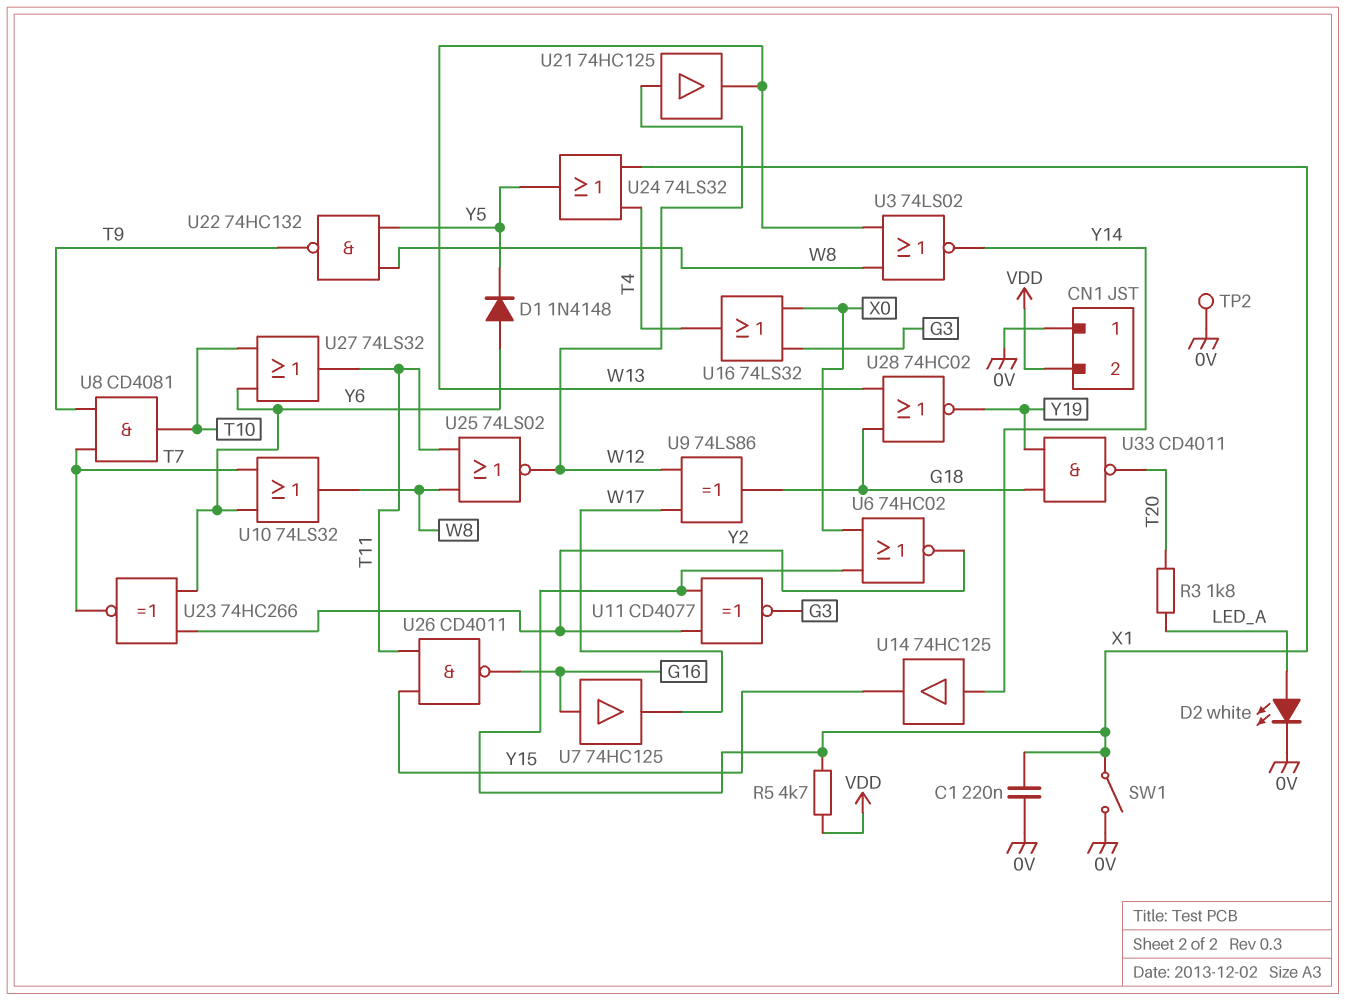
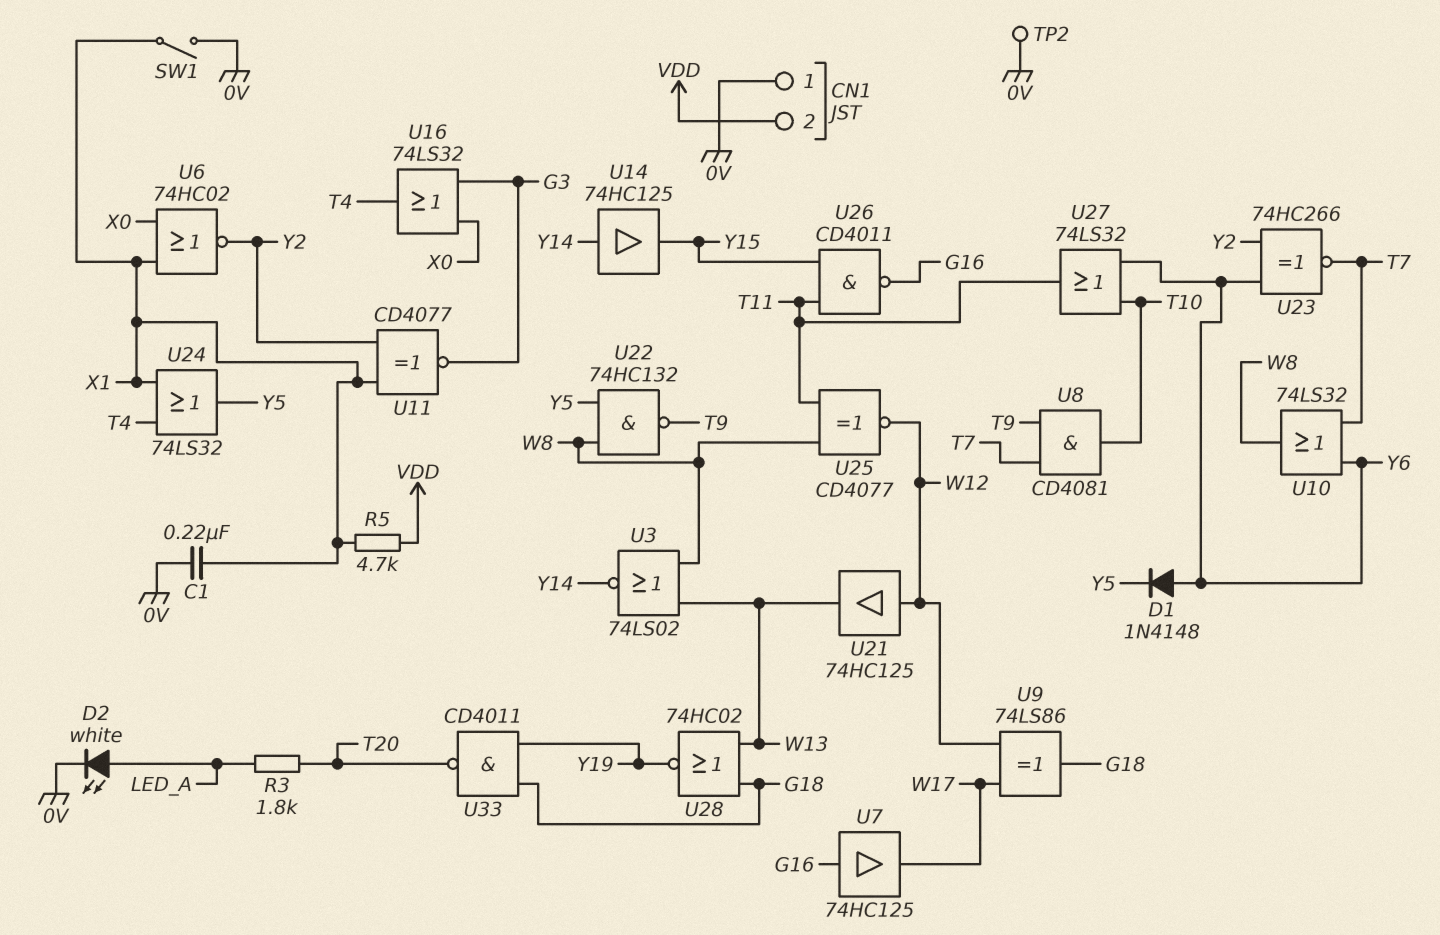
U25: NOR 74LS02 (in T11, in W8, out W12) -> XNOR CD4077 (in T11, in W8, out W12)

